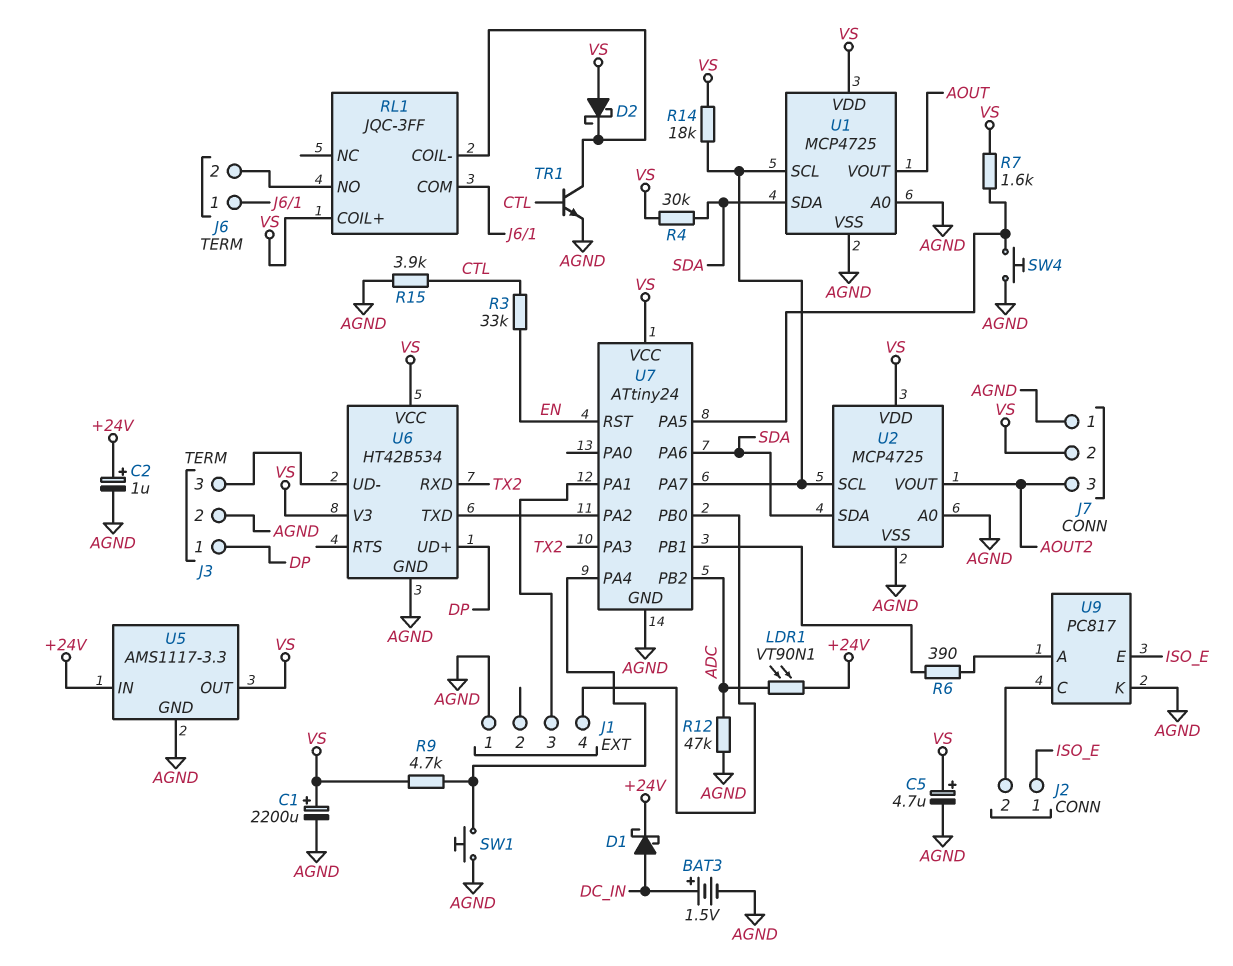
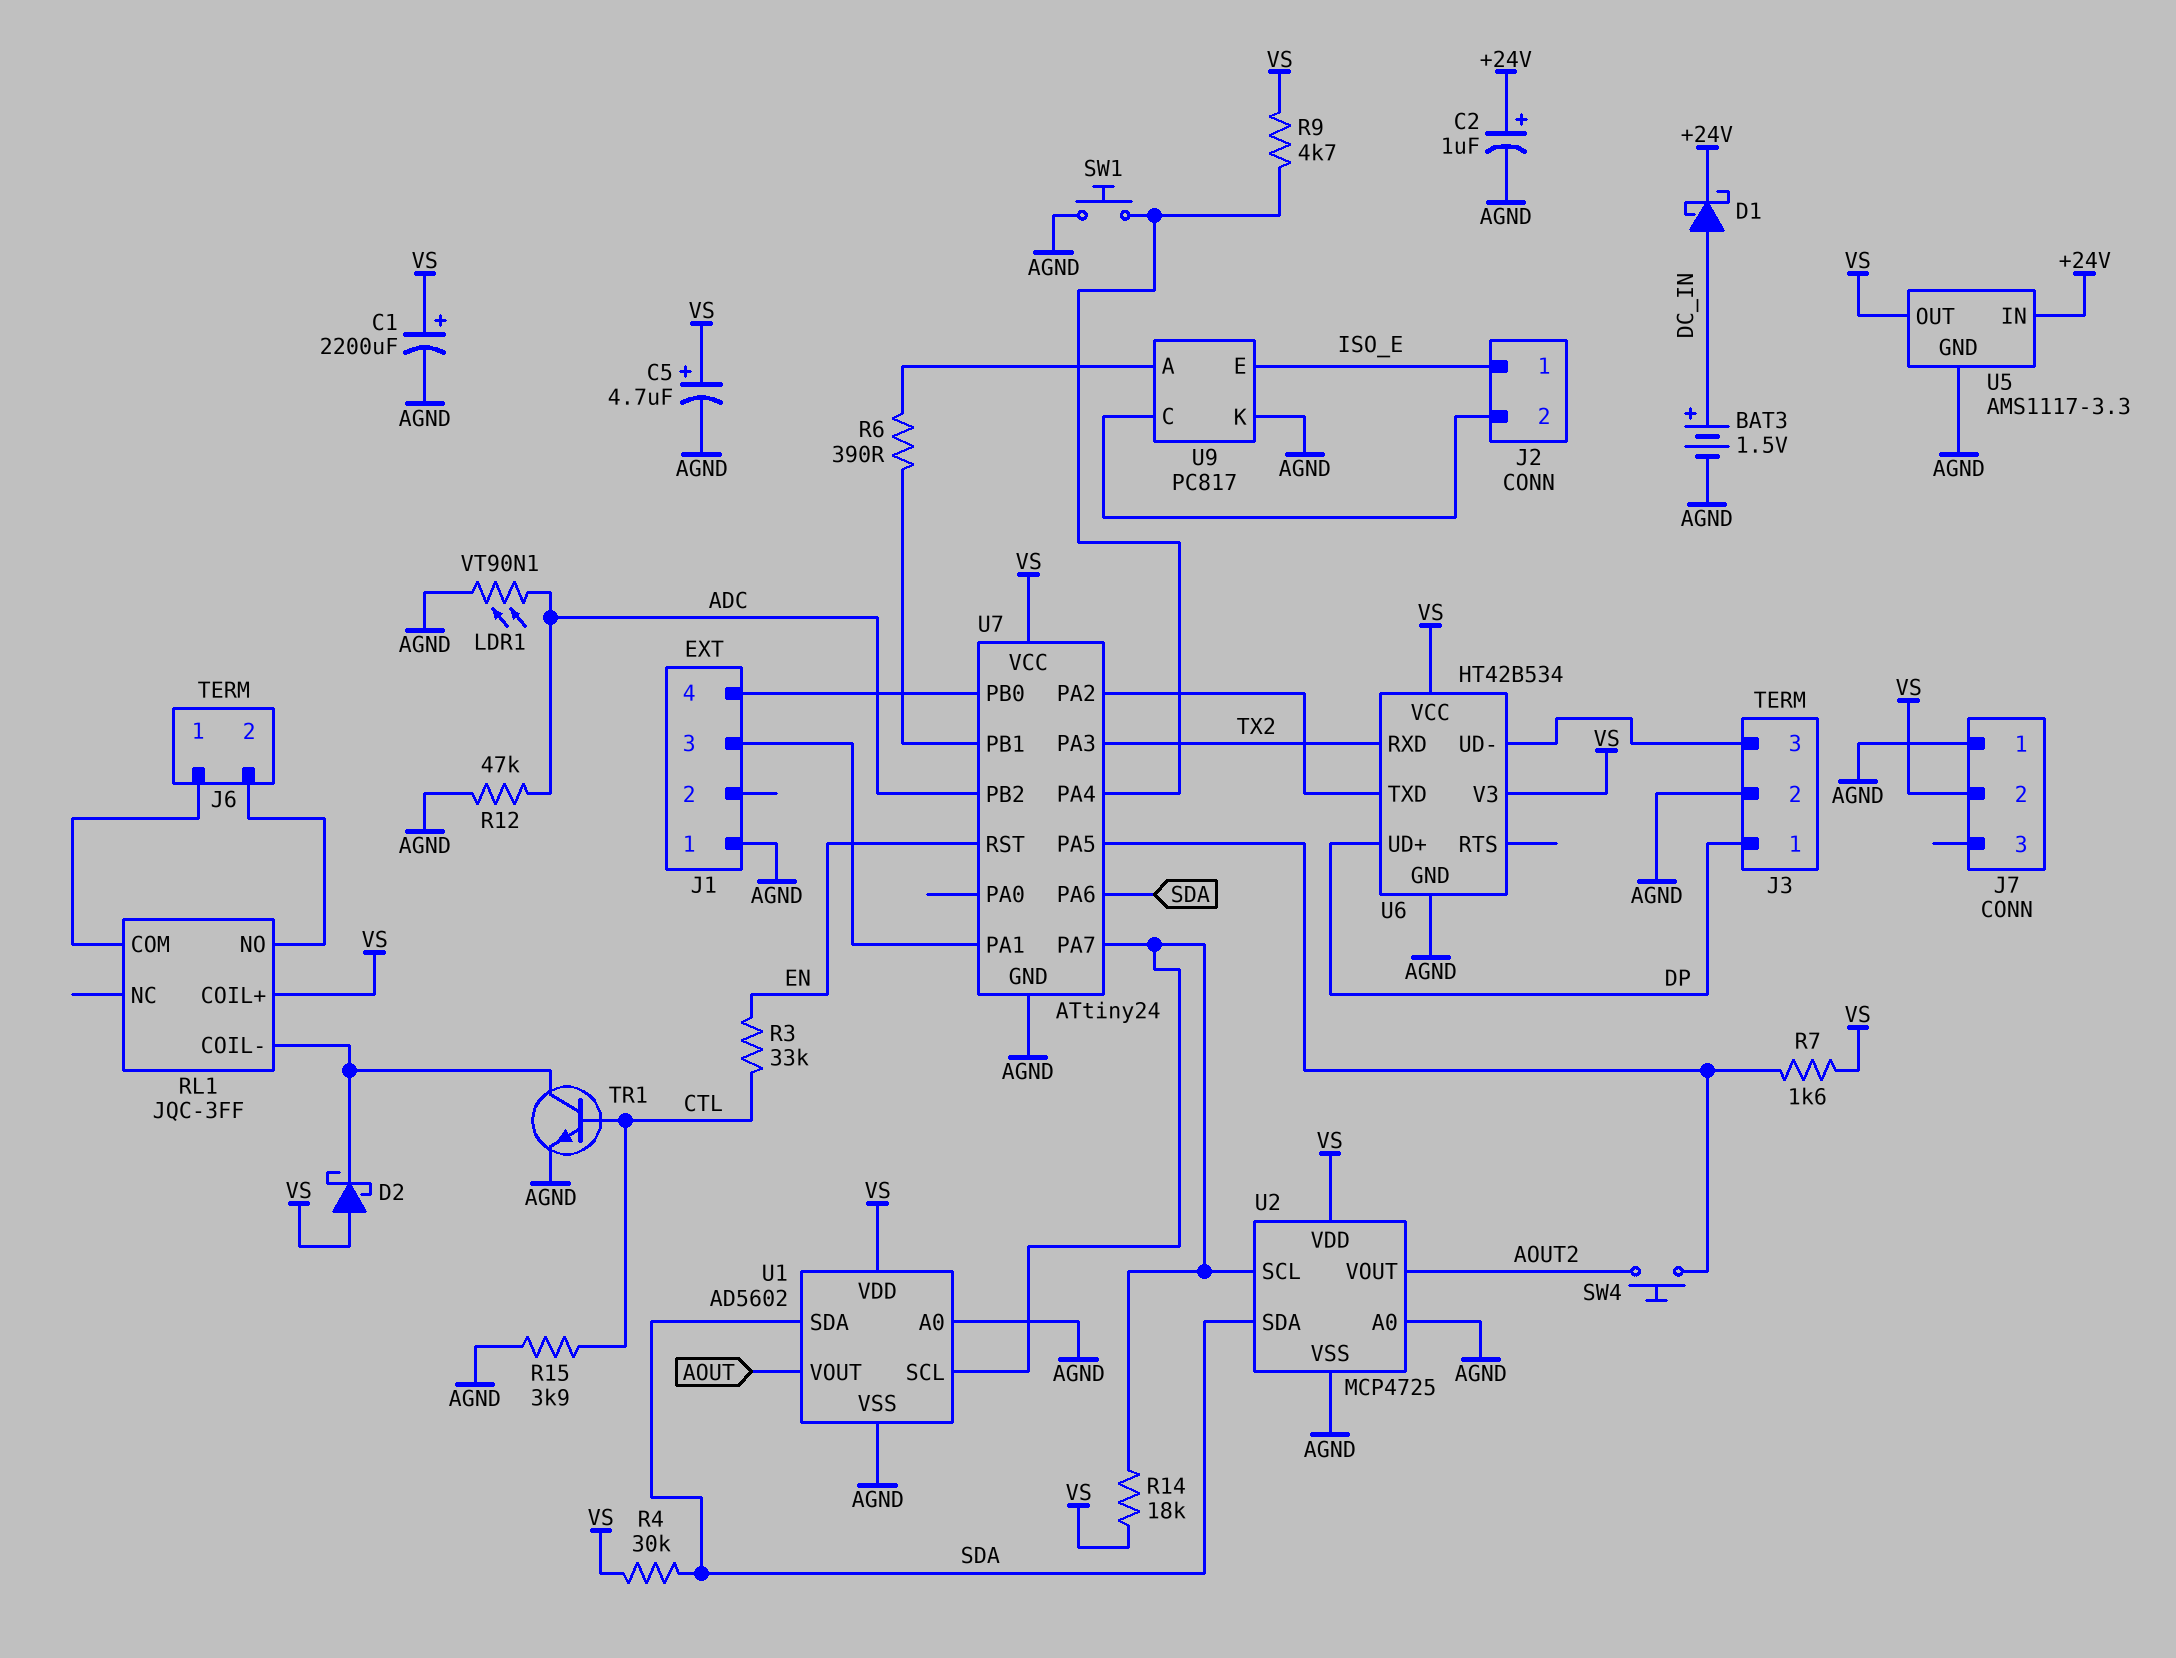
J7 pin 3: AOUT2 -> none
LDR1: VT90N1 (+24V, ADC) -> VT90N1 (ADC, AGND)
SW4: button (AGND, U7/PA5) -> button (AOUT2, U7/PA5)
U1: MCP4725 -> AD5602

